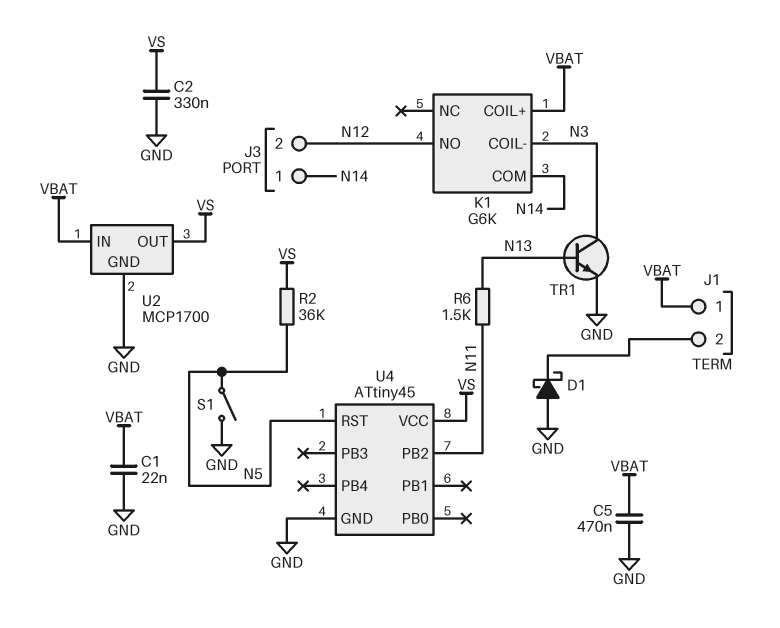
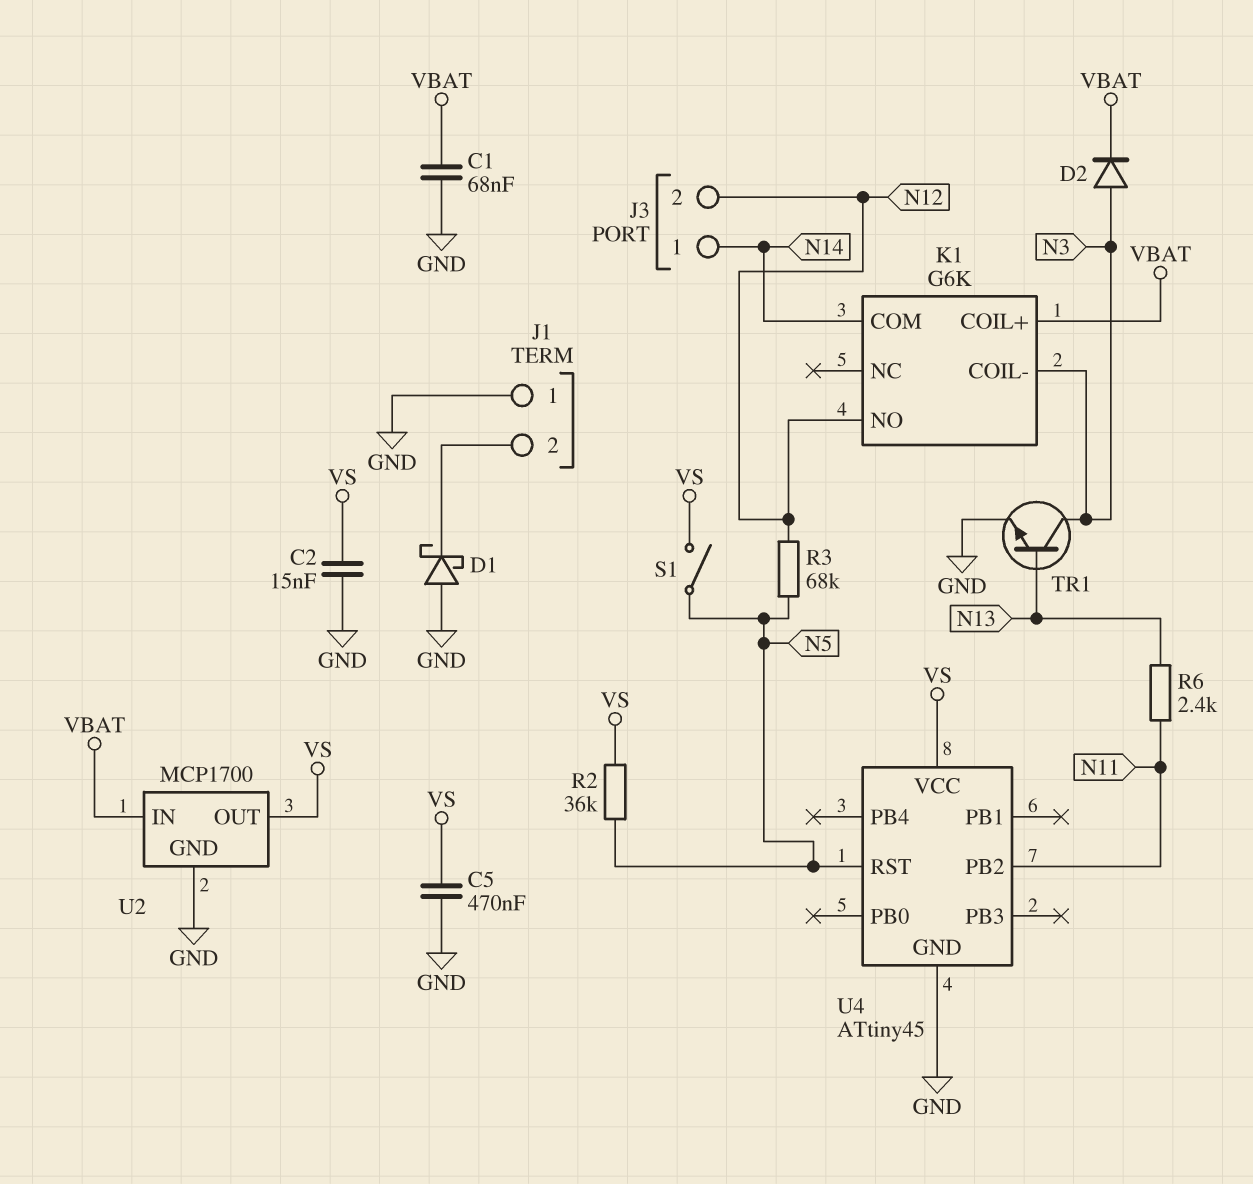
C1: 22nF (GND, VBAT) -> 68nF (GND, VBAT)
C2: 330nF (GND, VS) -> 15nF (GND, VS)
C5: 470nF (GND, VBAT) -> 470nF (GND, VS)
D2: none -> diode (A N3, K VBAT)
J1 pin 1: VBAT -> GND
R3: none -> 68k (N5, N12)
R6: 1.5k (N11, N13) -> 2.4k (N11, N13)
S1: switch (GND, N5) -> switch (N5, VS)

